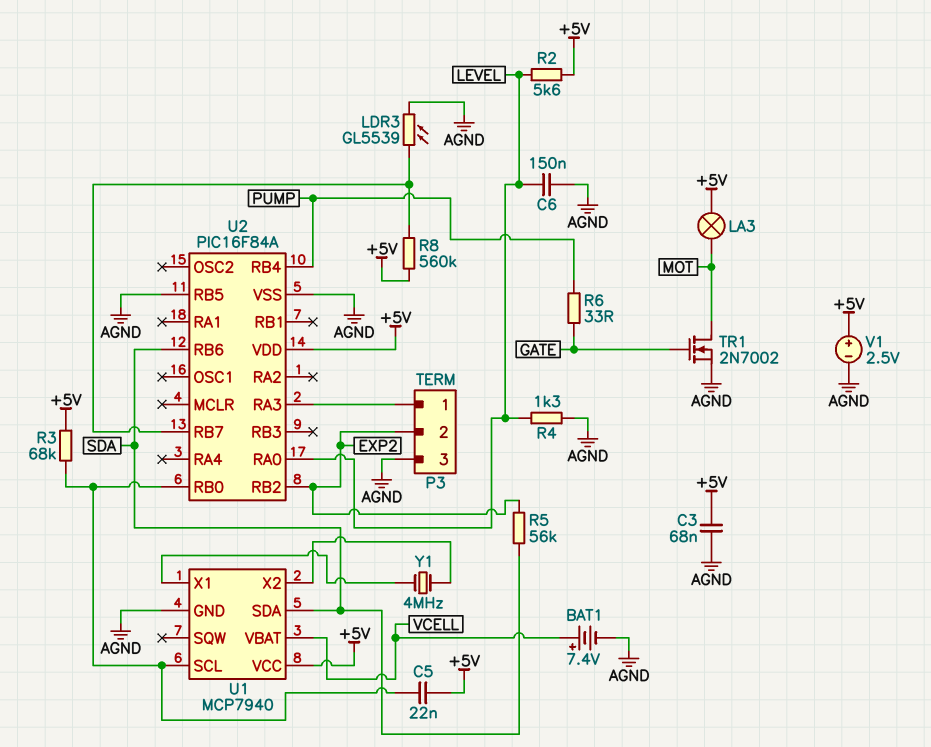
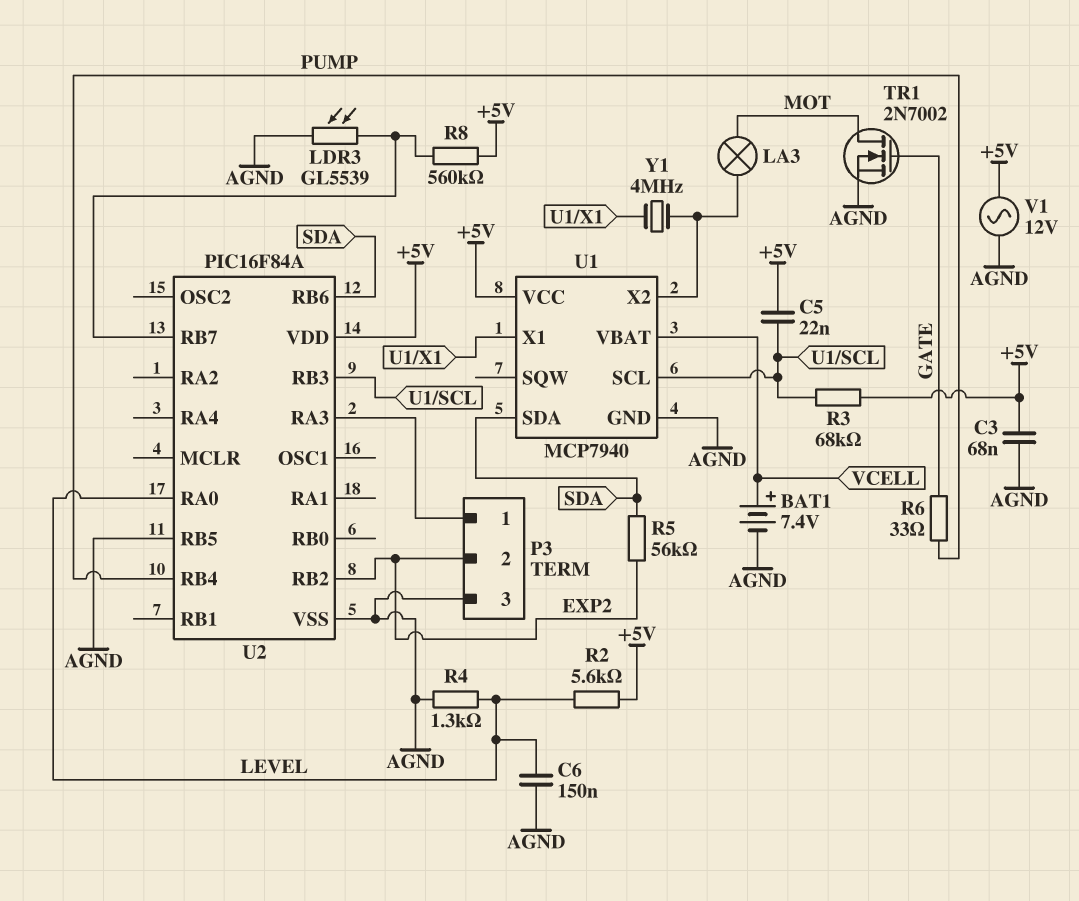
LA3: lamp (+5V, MOT) -> lamp (MOT, U1/X2)
U2 pin RB0: U1/SCL -> none
U2 pin RB3: none -> U1/SCL
V1: 2.5V (plus +5V, minus AGND) -> AC 12V (+5V, AGND)

